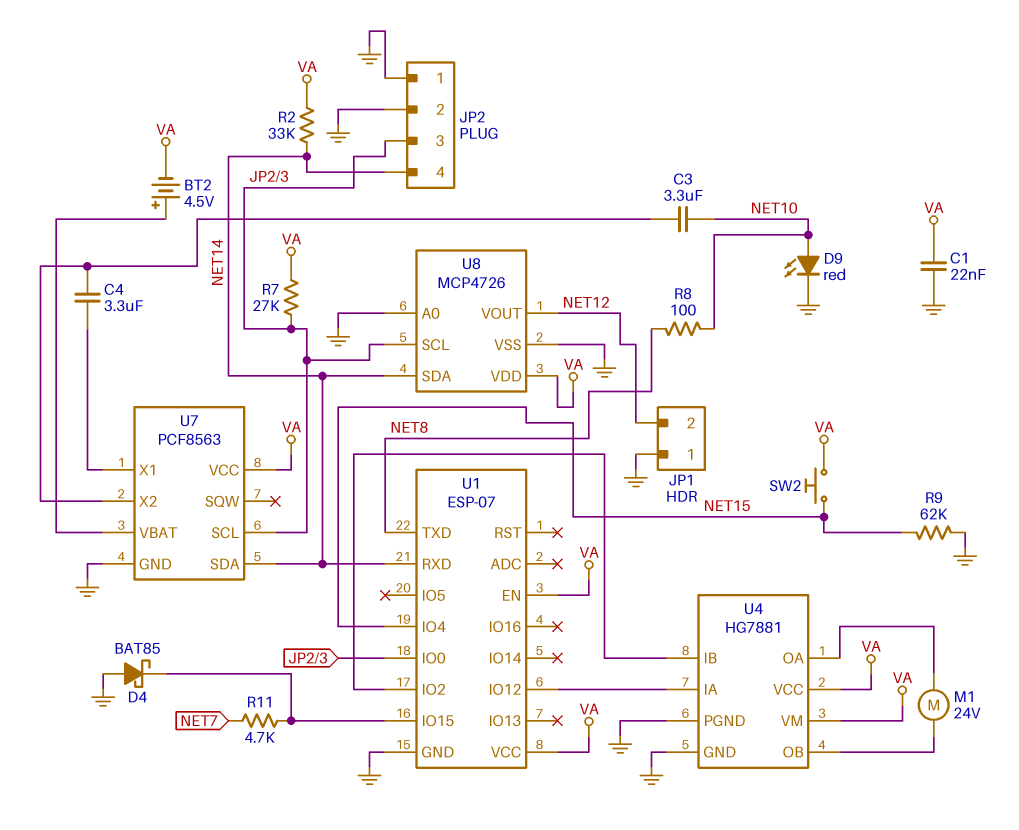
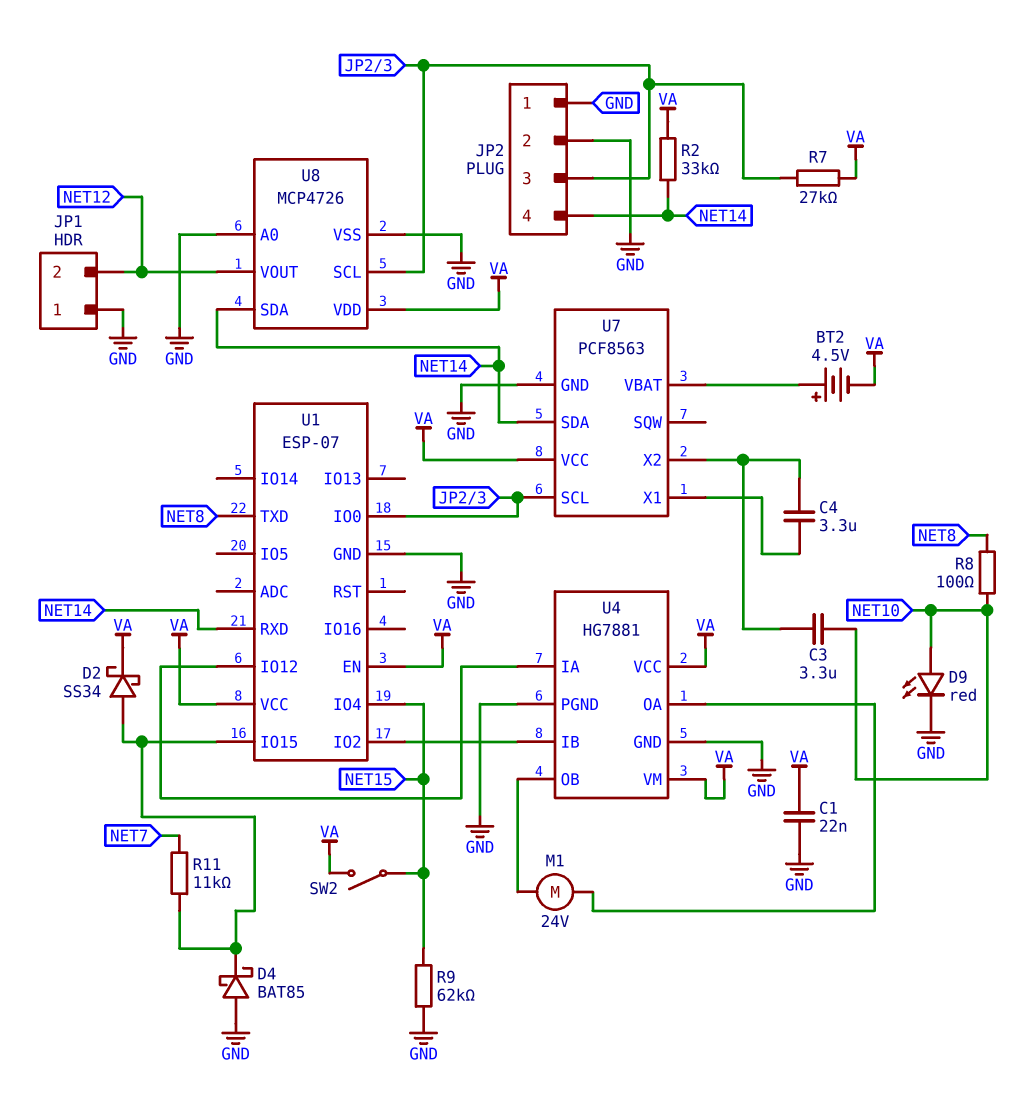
D2: none -> schottky SS34 (A U1/IO15, K VA)
R11: 4.7k (NET7, U1/IO15) -> 11k (NET7, U1/IO15)
SW2: button (NET15, VA) -> switch (NET15, VA)

